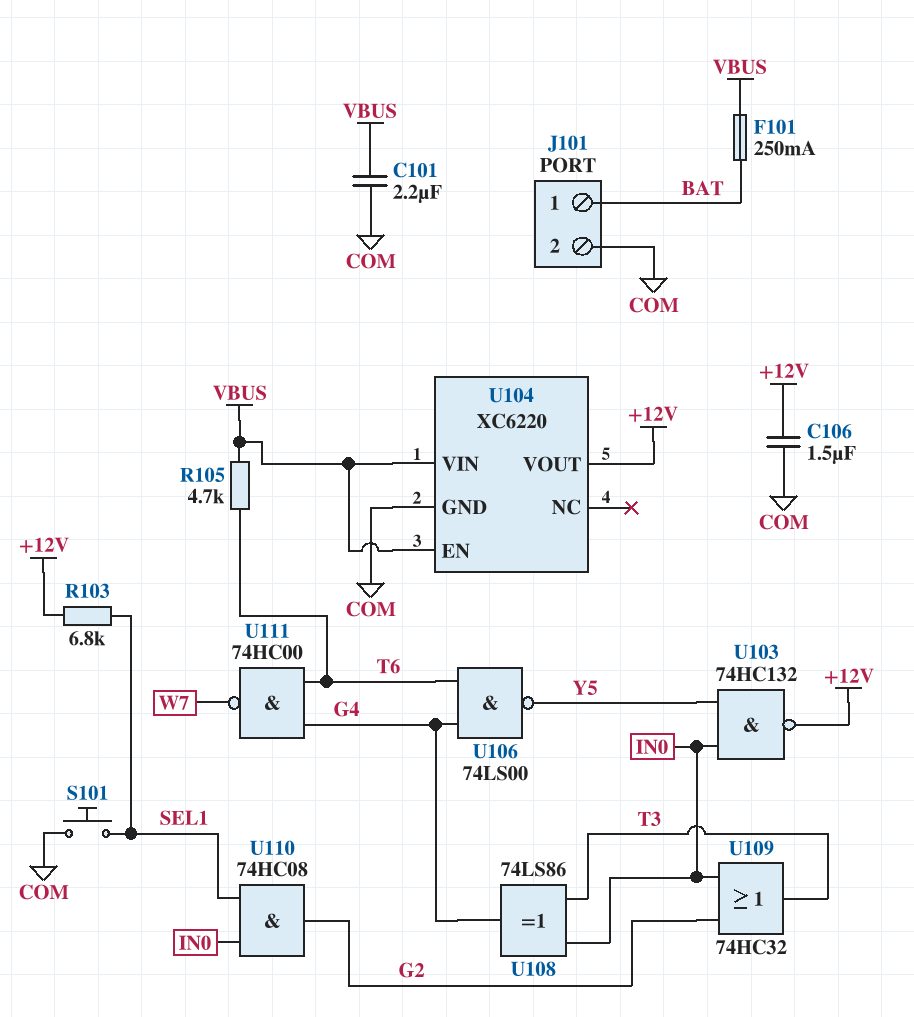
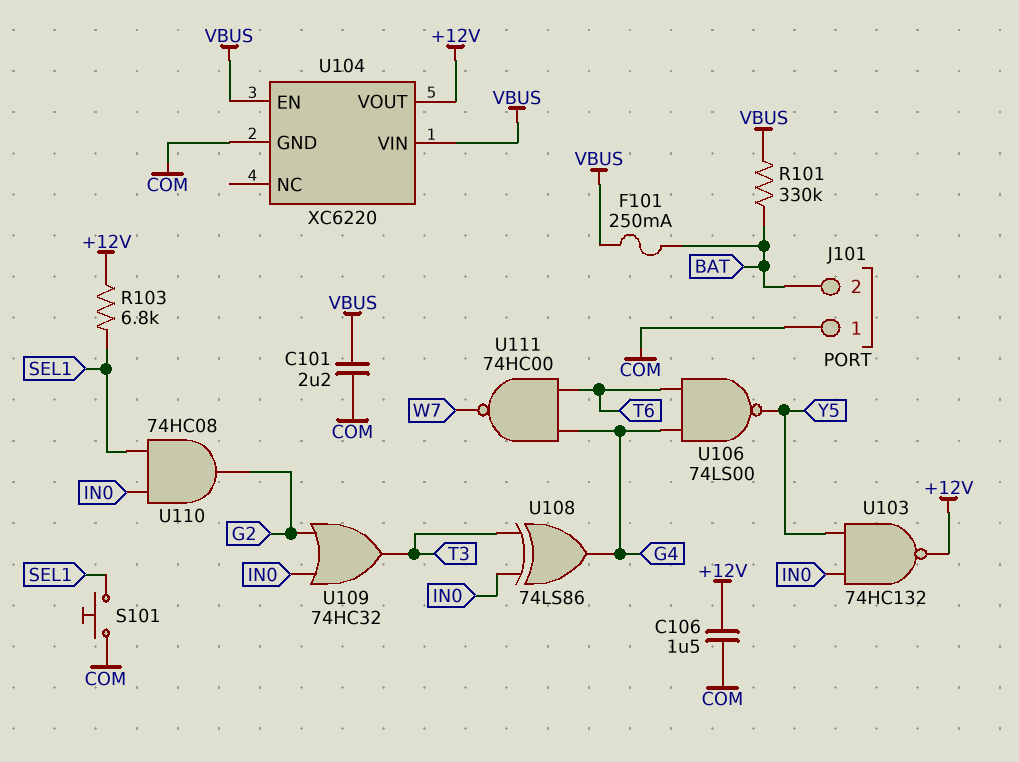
J101 pin 1: BAT -> COM
J101 pin 2: COM -> BAT
R101: none -> 330k (BAT, VBUS)
R105: 4.7k (T6, VBUS) -> none

